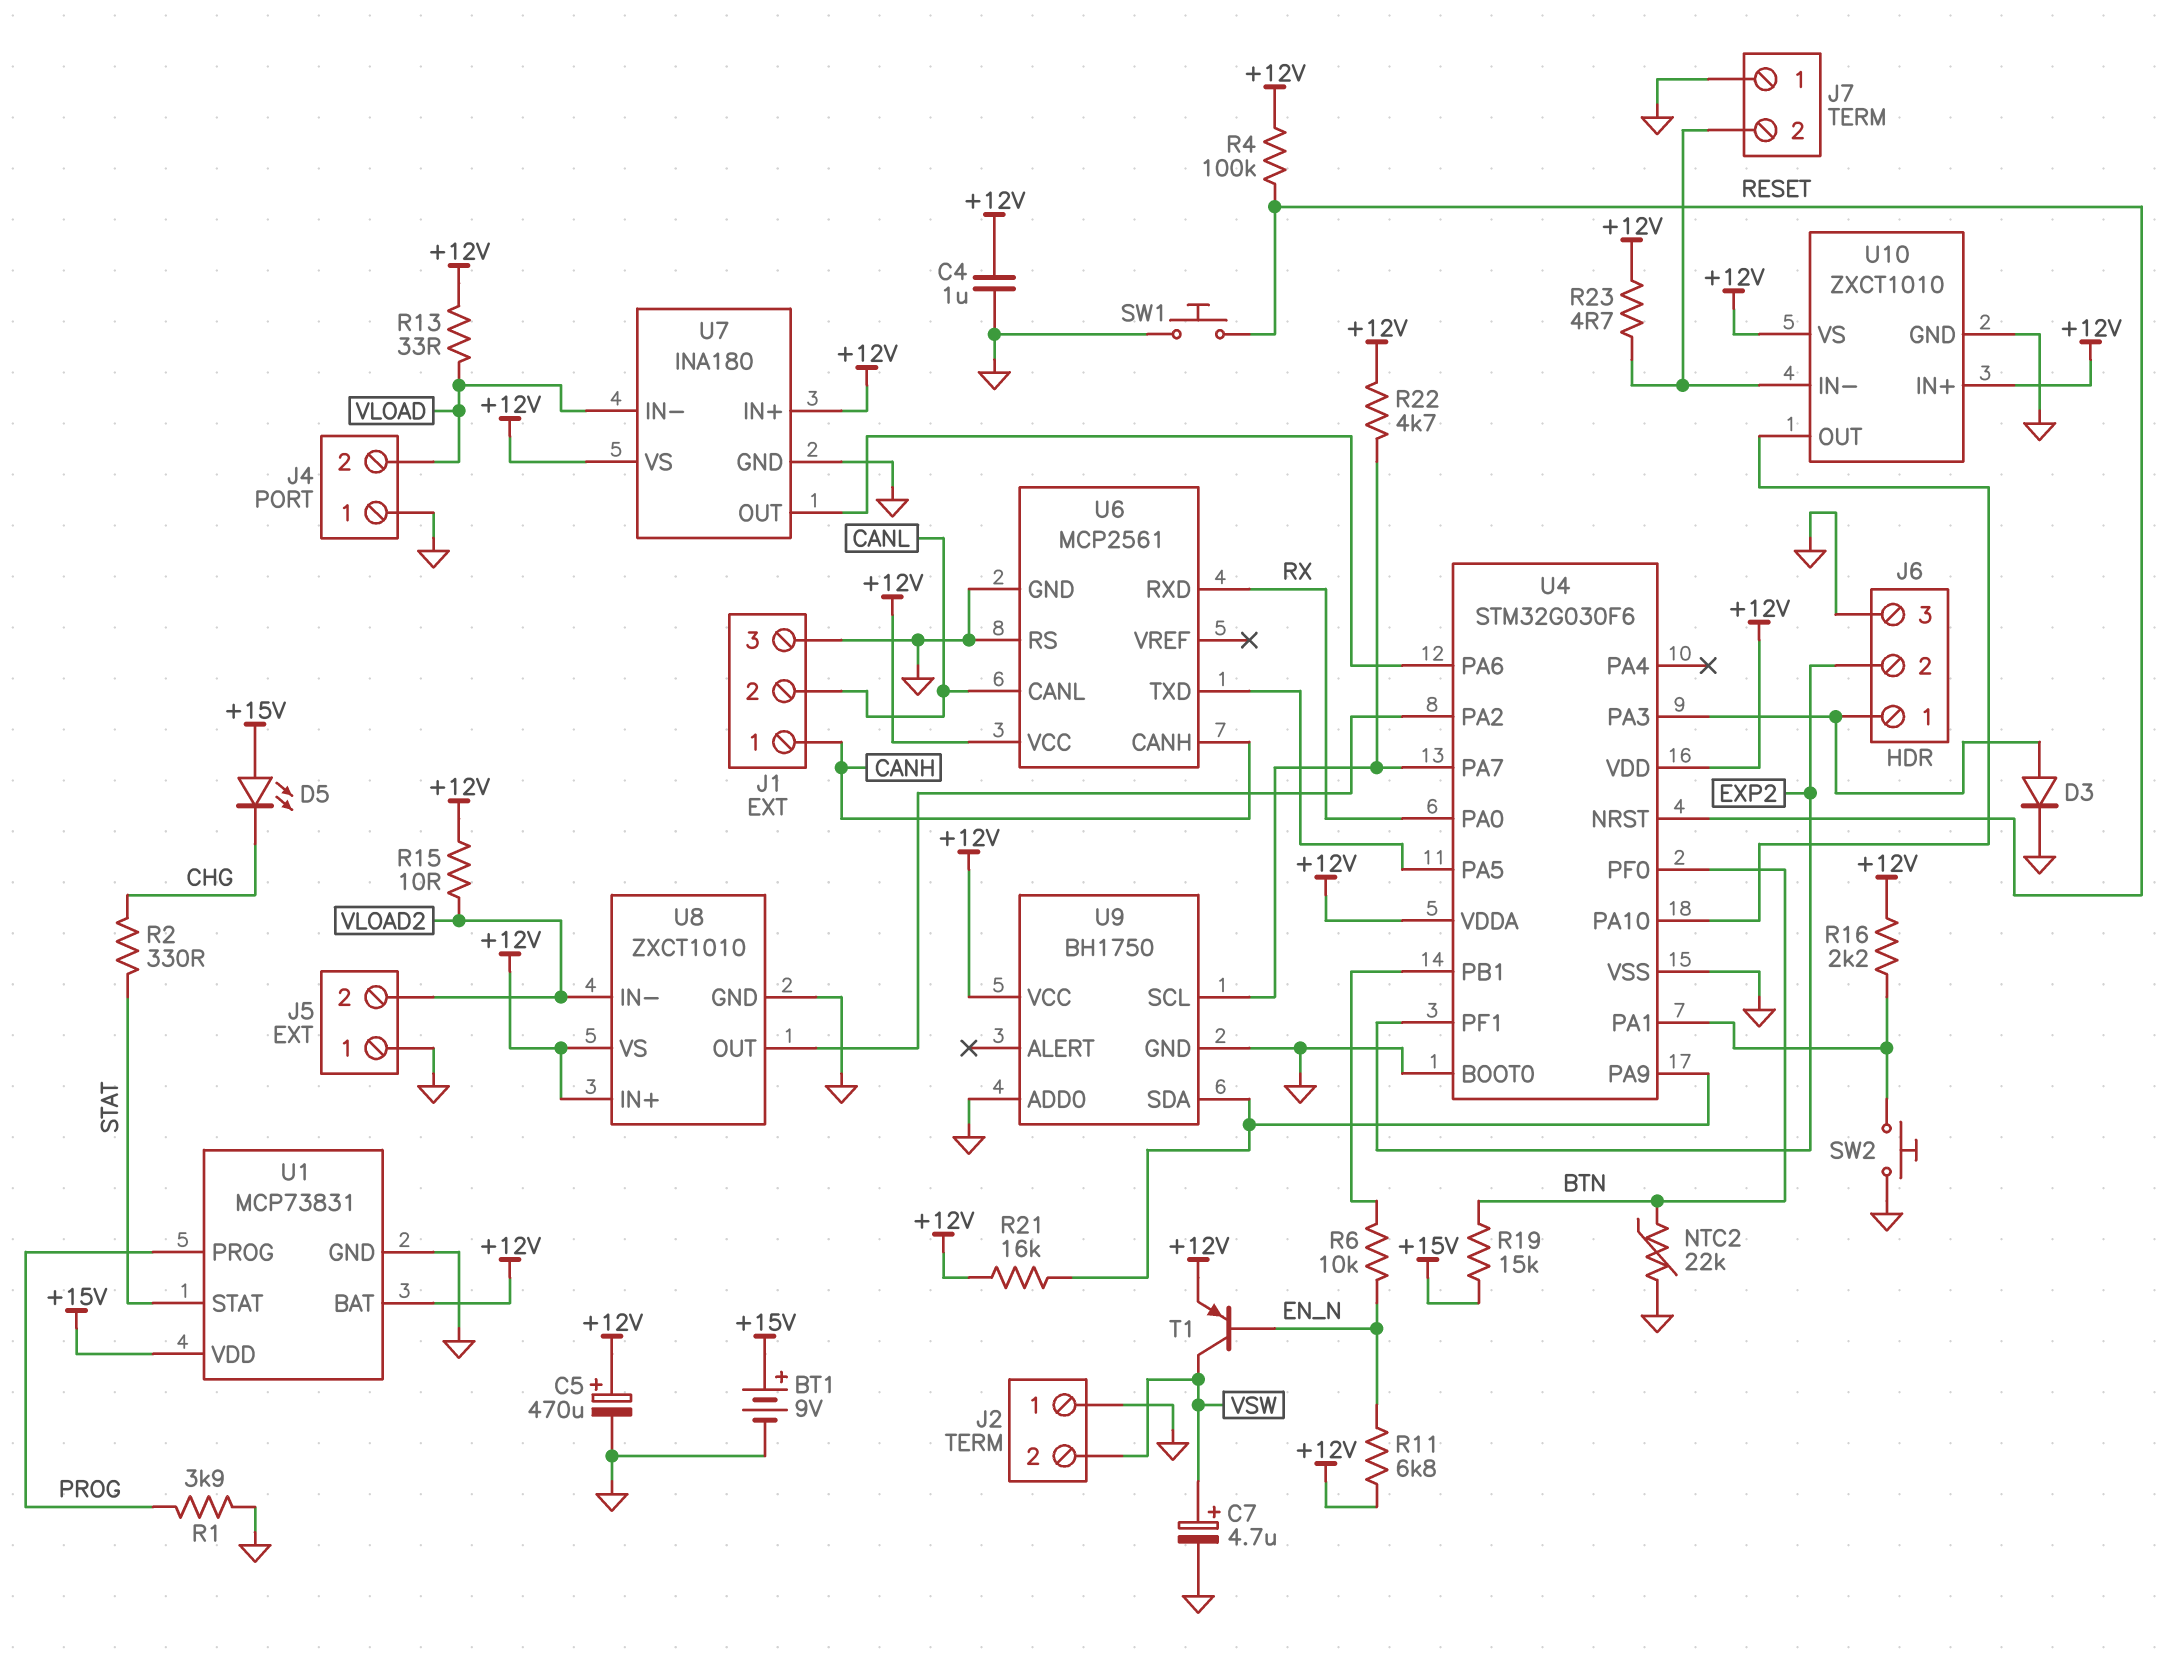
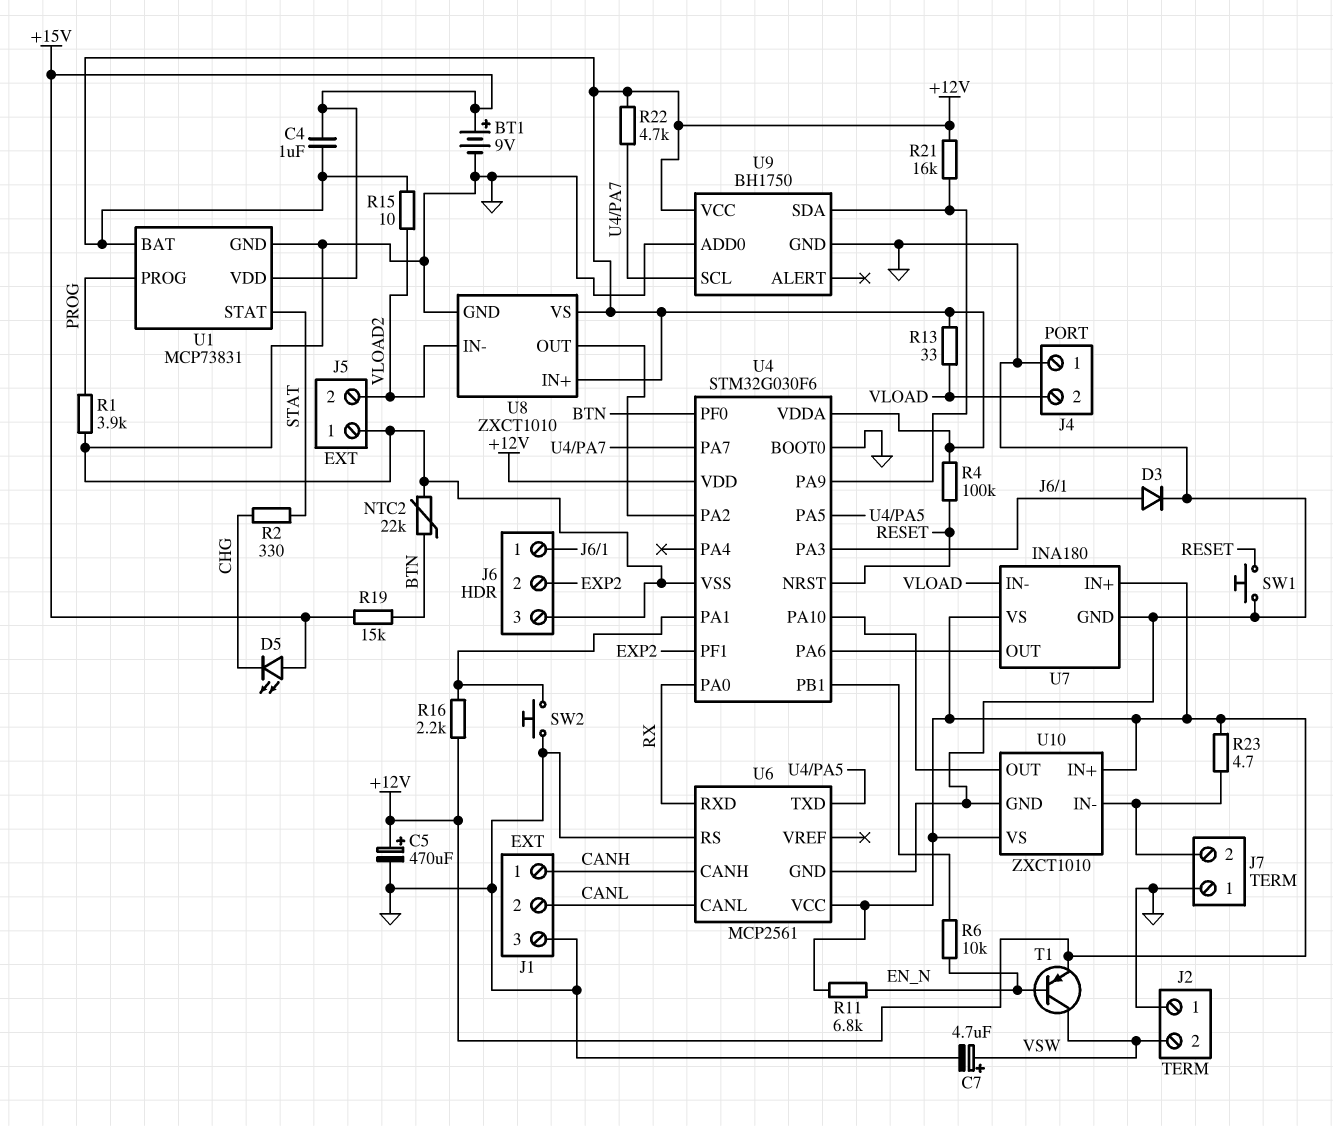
C4: 1uF (+12V, GND) -> 1uF (+12V, +15V)

